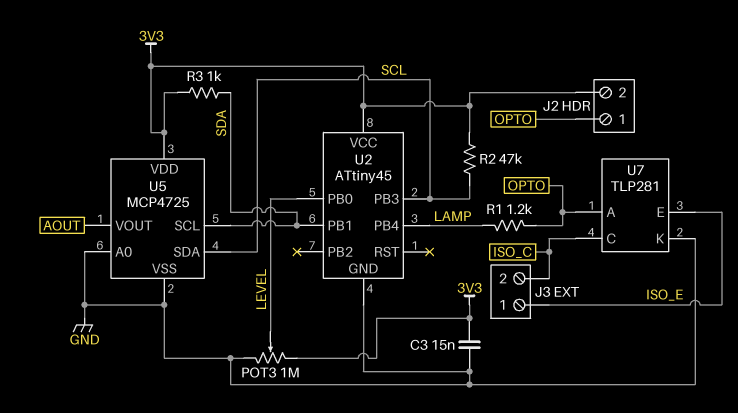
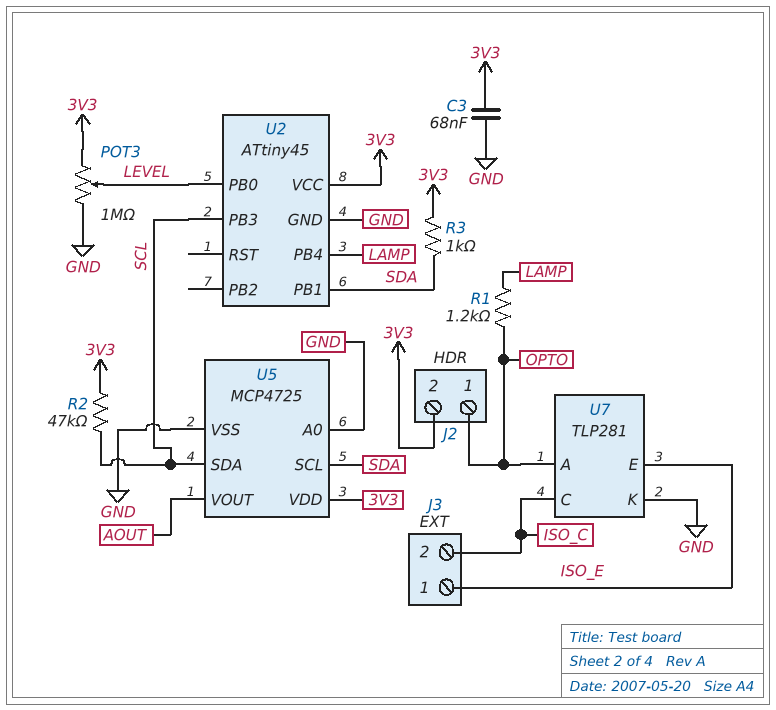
C3: 15nF (3V3, GND) -> 68nF (3V3, GND)

